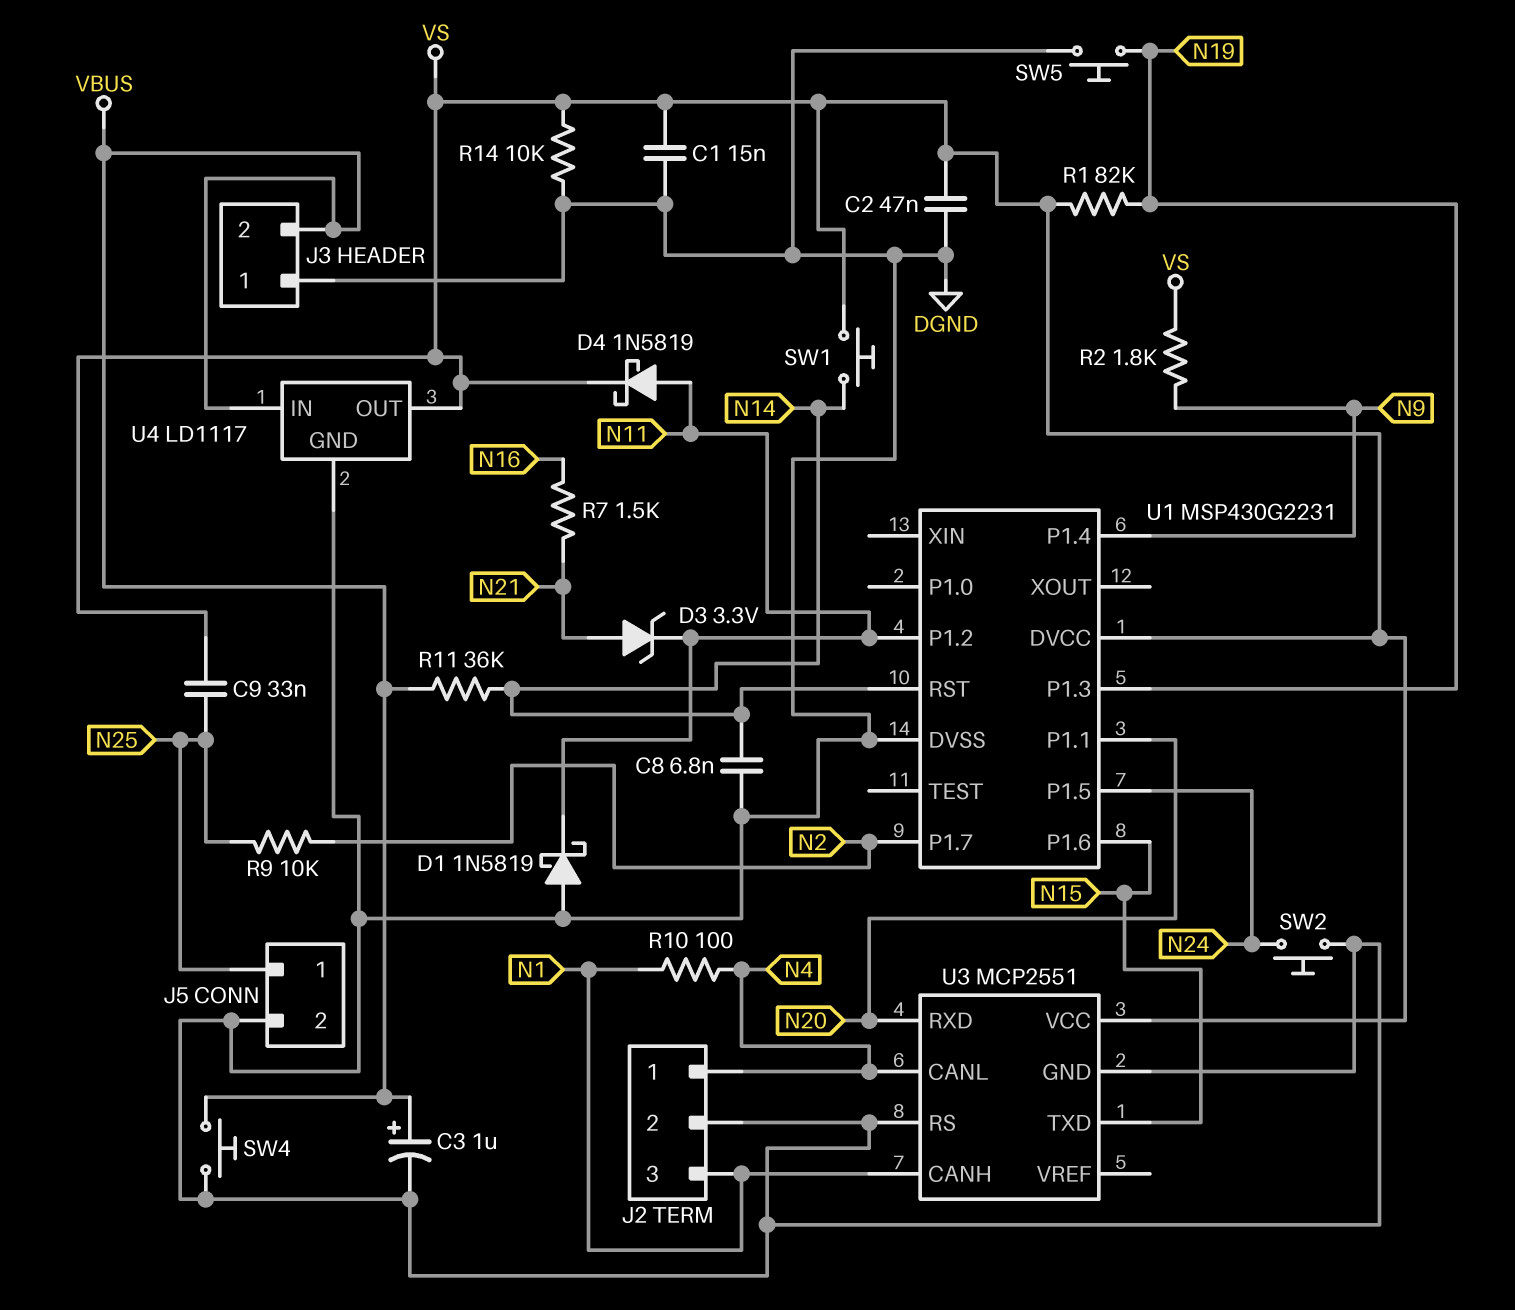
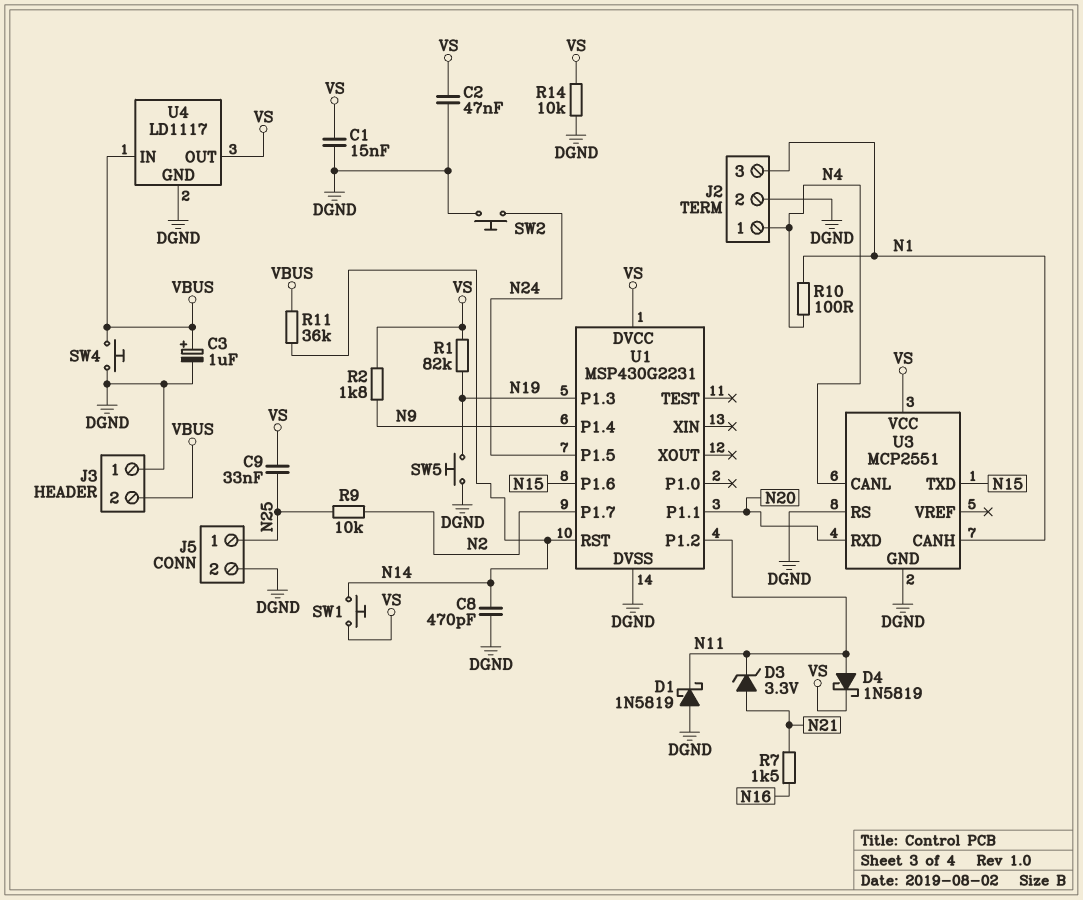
C8: 6.8nF (DGND, N14) -> 470pF (DGND, N14)

